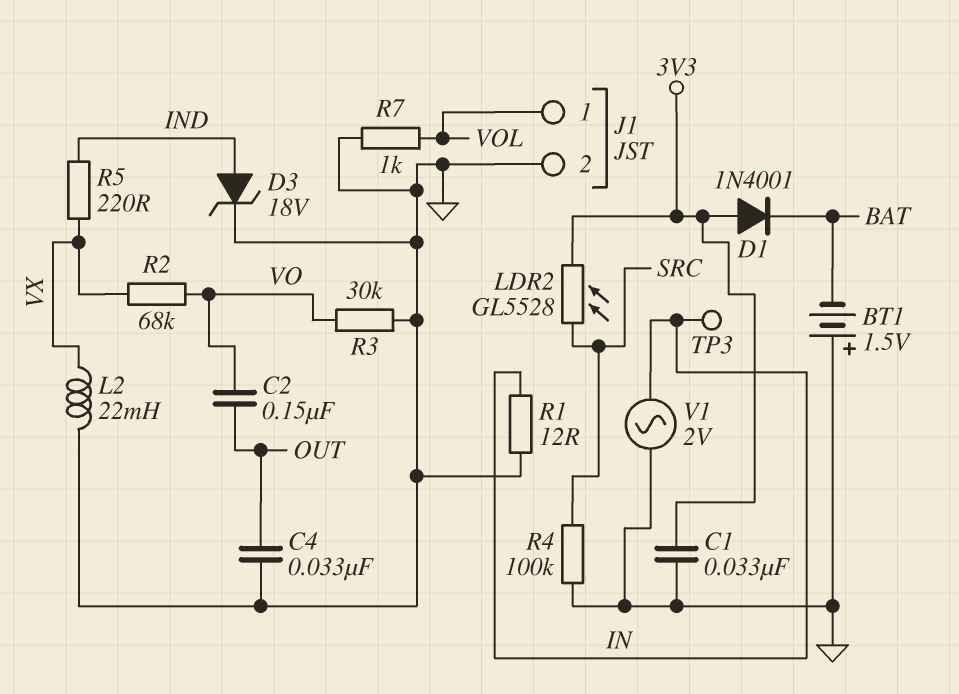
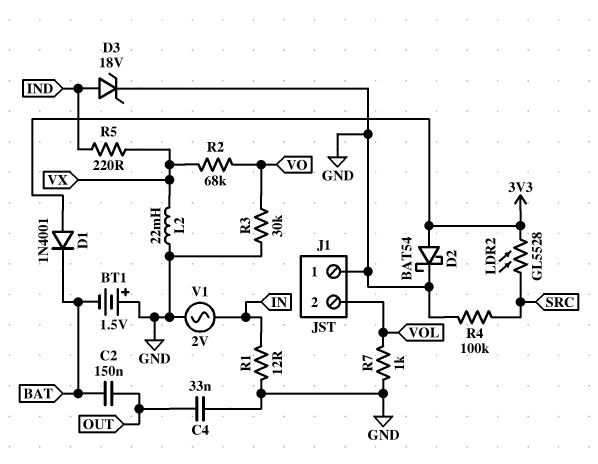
C1: 33nF (3V3, GND) -> none
C2: 150nF (OUT, VO) -> 150nF (BAT, OUT)
D2: none -> schottky BAT54 (A 3V3, K GND)
J1 pin 1: VOL -> GND
J1 pin 2: GND -> VOL
TP3: test point (IN) -> none

